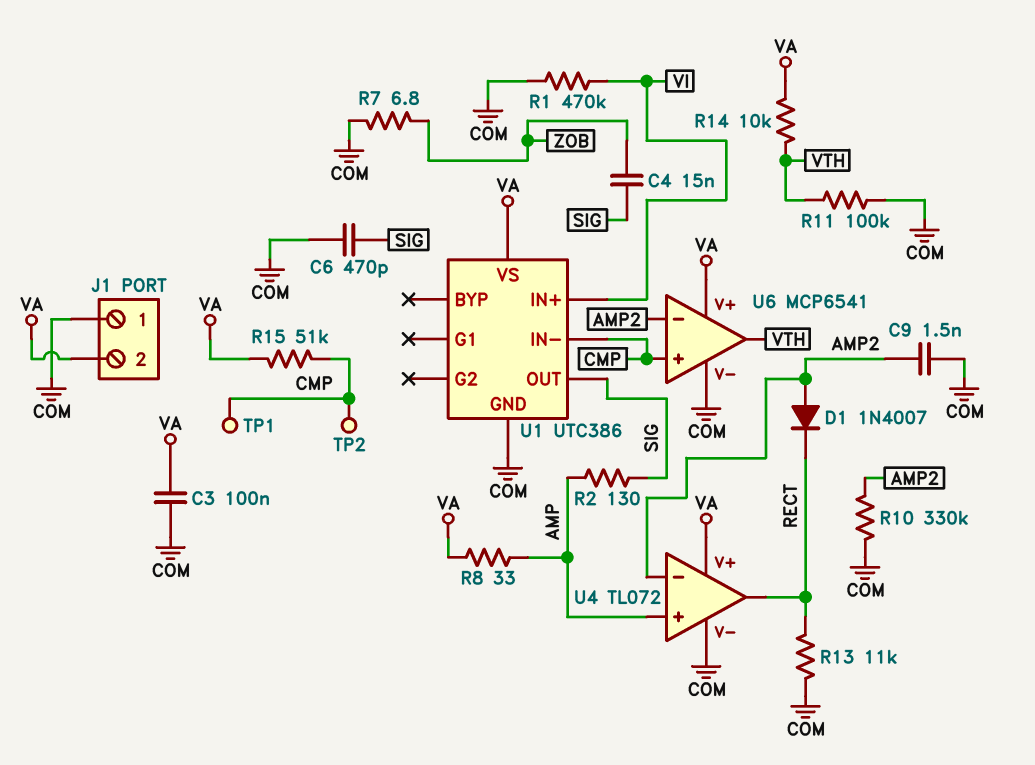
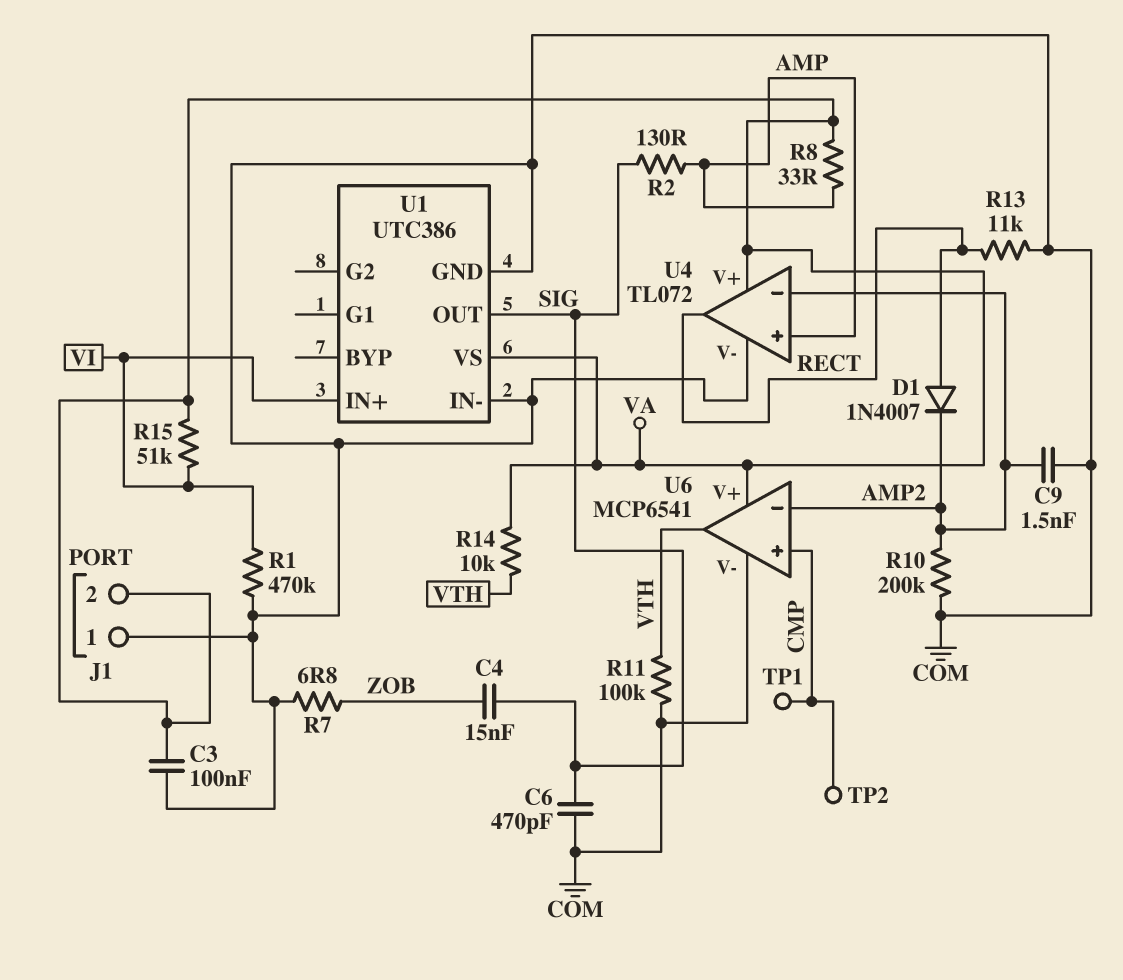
D1: diode 1N4007 (A AMP2, K RECT) -> diode 1N4007 (A RECT, K AMP2)
R10: 330k (AMP2, COM) -> 200k (AMP2, COM)
R15: 51k (CMP, VA) -> 51k (VA, VI)
U1 pin IN-: CMP -> COM

